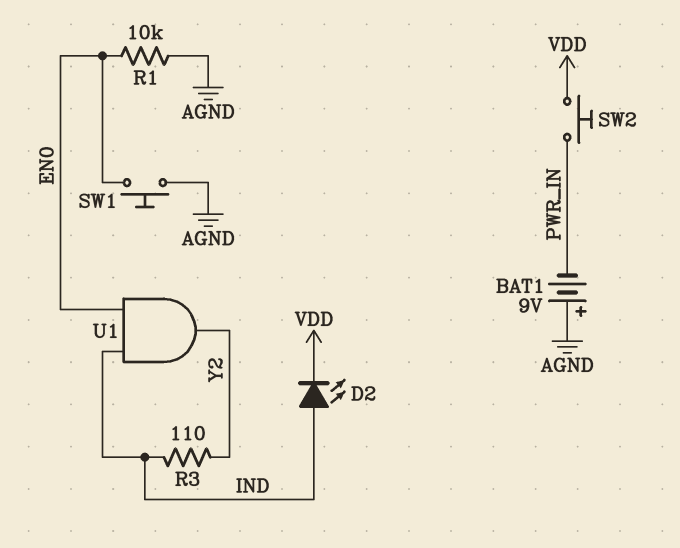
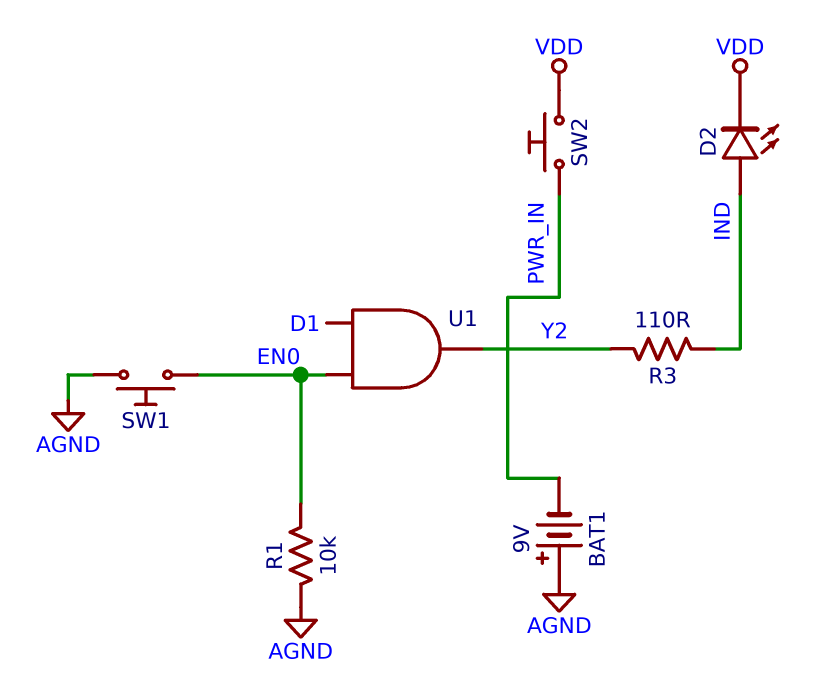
U1: AND (in EN0, in IND, out Y2) -> AND (in D1, in EN0, out Y2)

